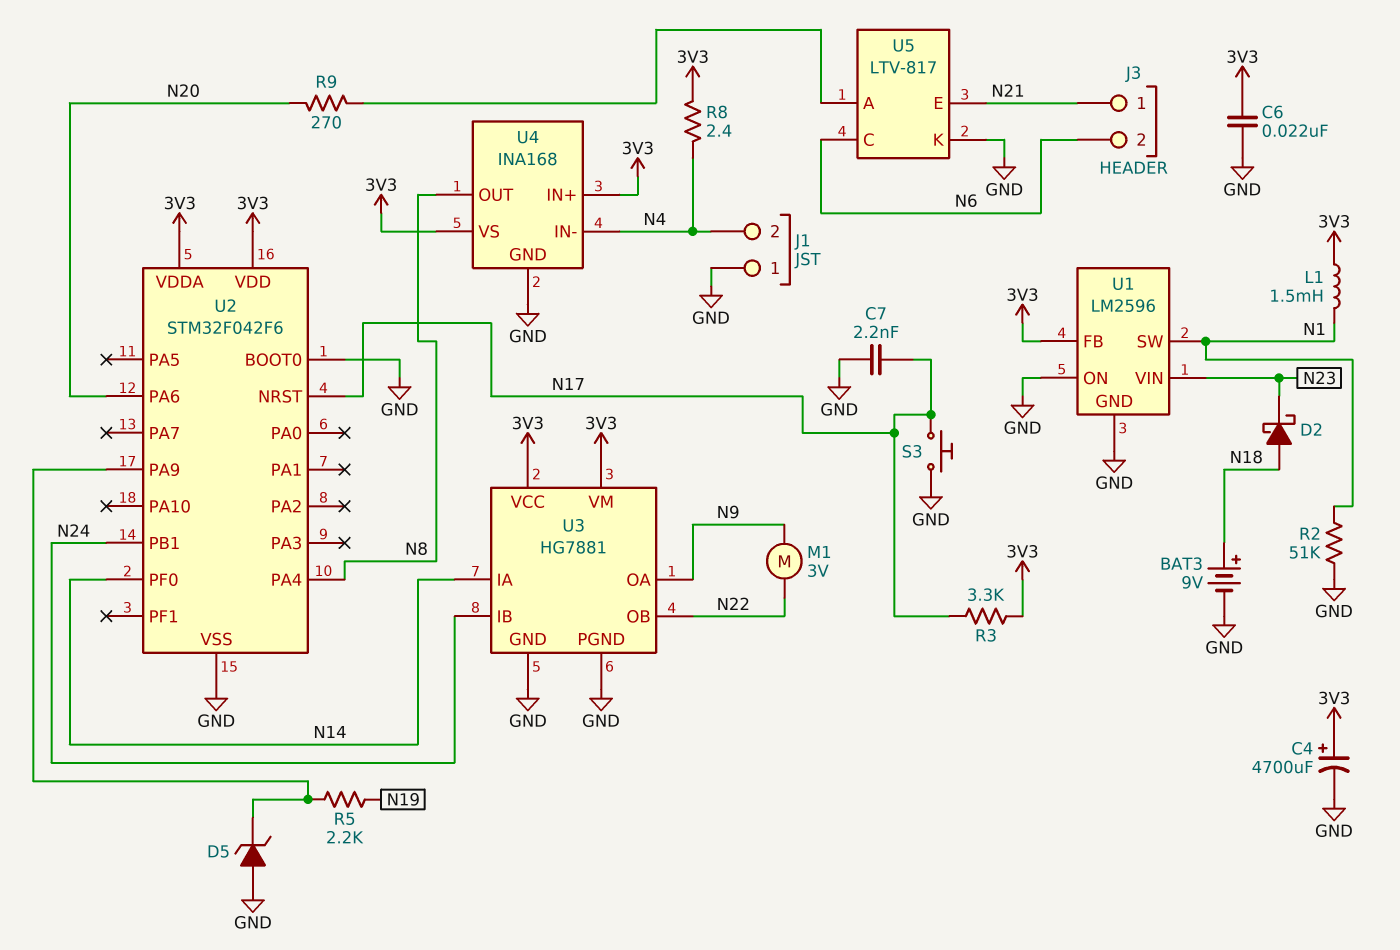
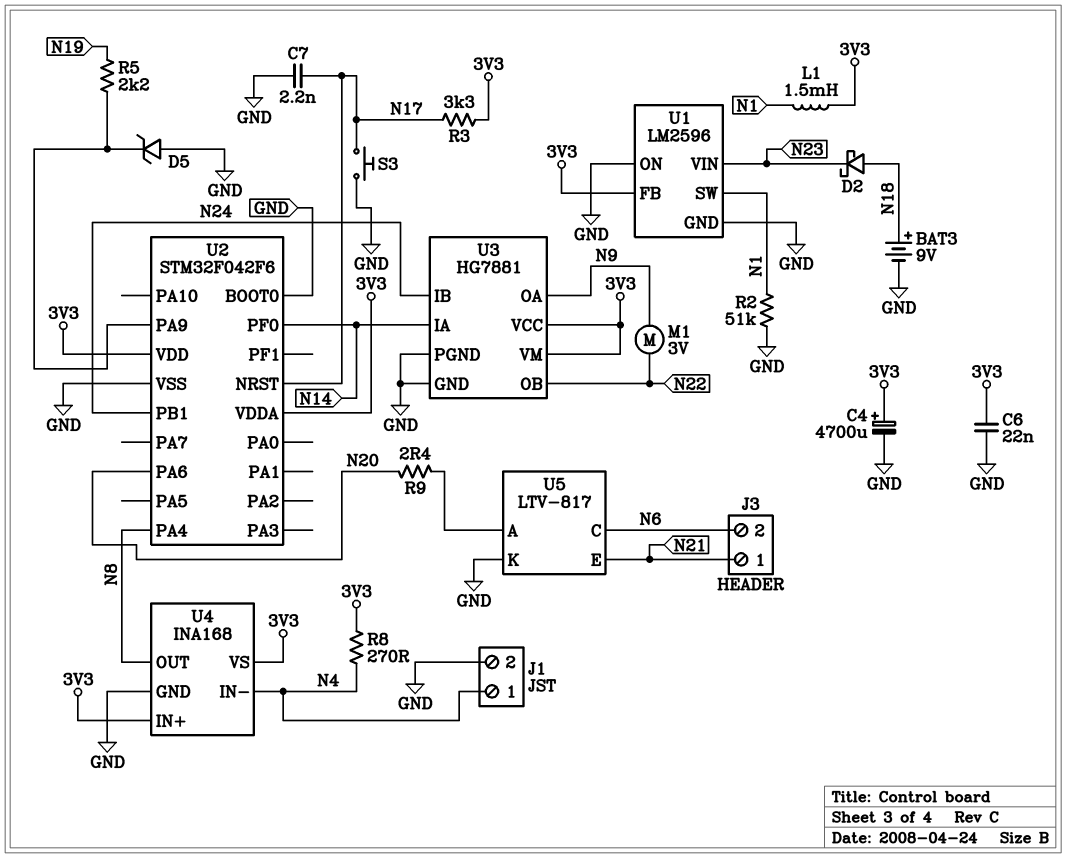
J1 pin 1: GND -> N4
J1 pin 2: N4 -> GND
R8: 2.4 (3V3, N4) -> 270 (3V3, N4)
R9: 270 (N20, U5/A) -> 2.4 (N20, U5/A)

